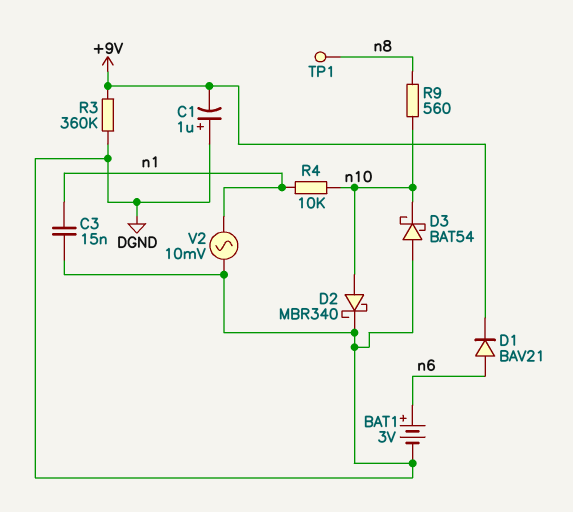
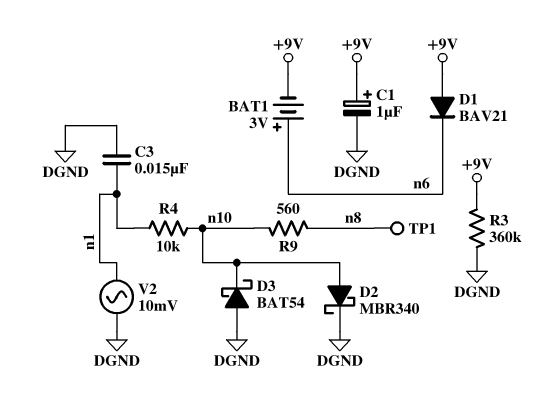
BAT1: 3V (plus n6, minus DGND) -> 3V (plus n6, minus +9V)
C1: 1uF (plus DGND, minus +9V) -> 1uF (plus +9V, minus DGND)
D1: diode BAV21 (A n6, K +9V) -> diode BAV21 (A +9V, K n6)

